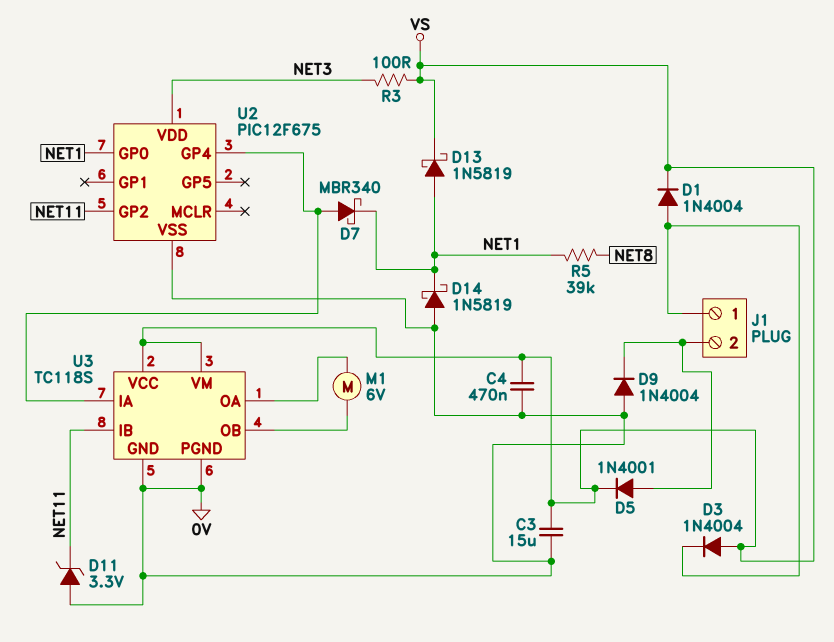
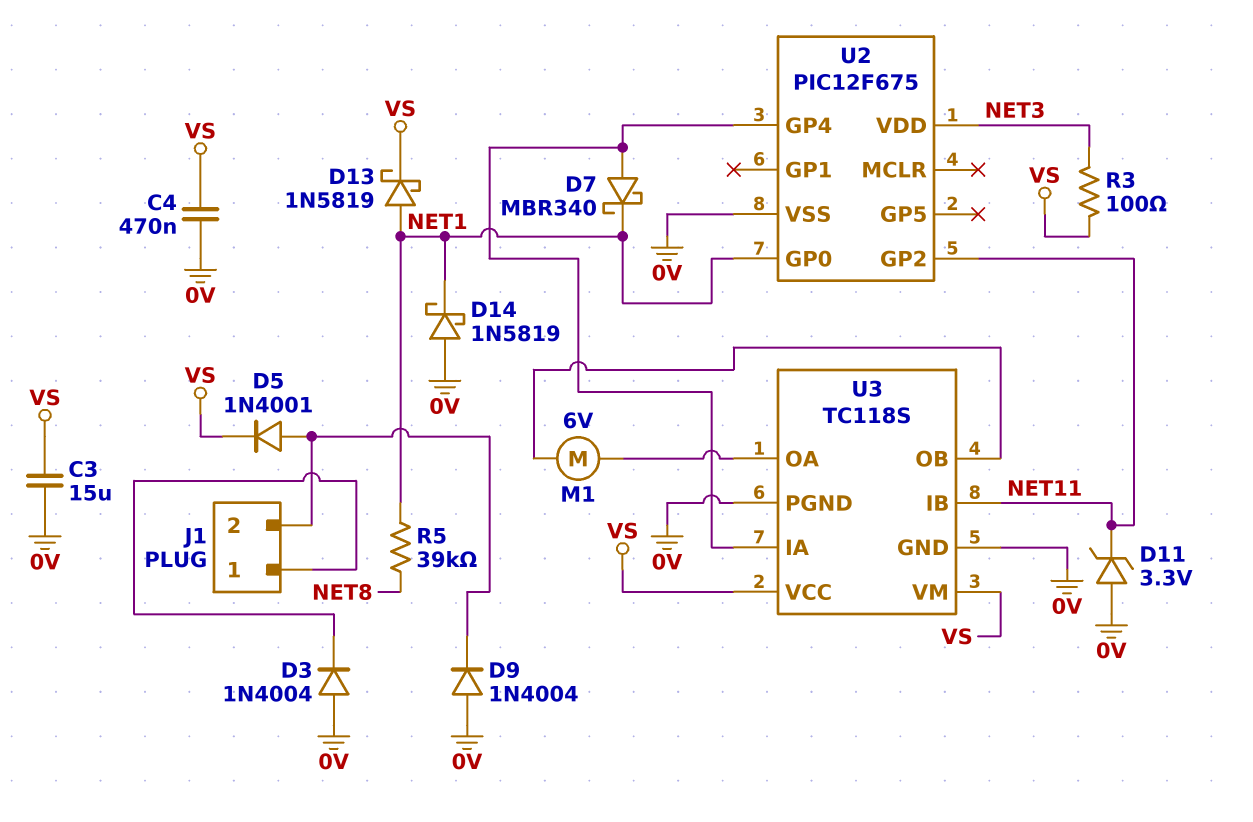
D1: diode 1N4004 (A J1/1, K VS) -> none
D3: diode 1N4004 (A VS, K J1/1) -> diode 1N4004 (A 0V, K J1/1)

